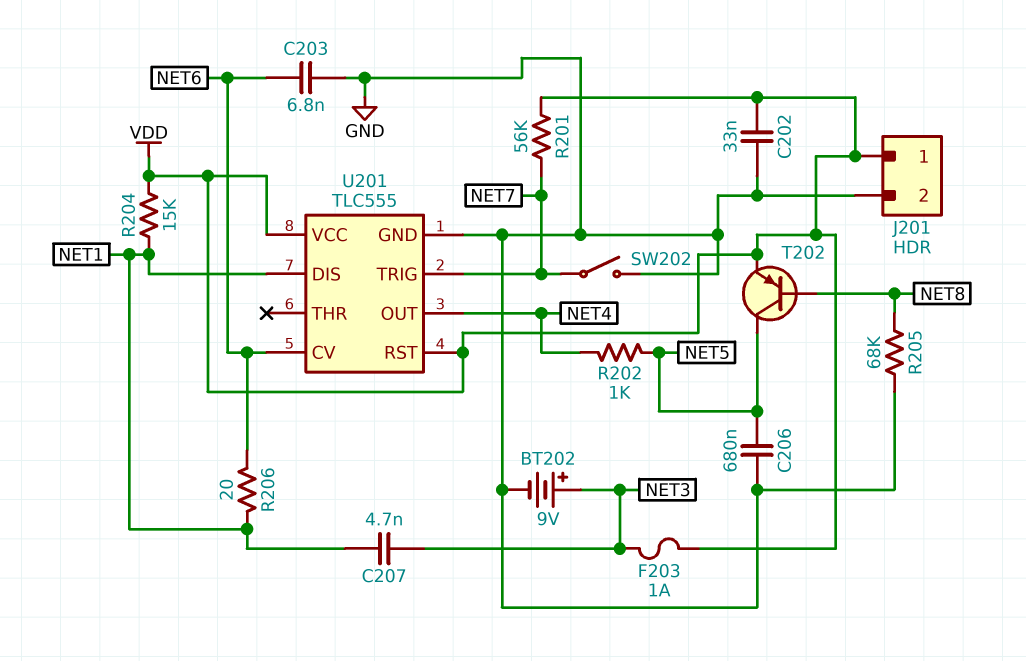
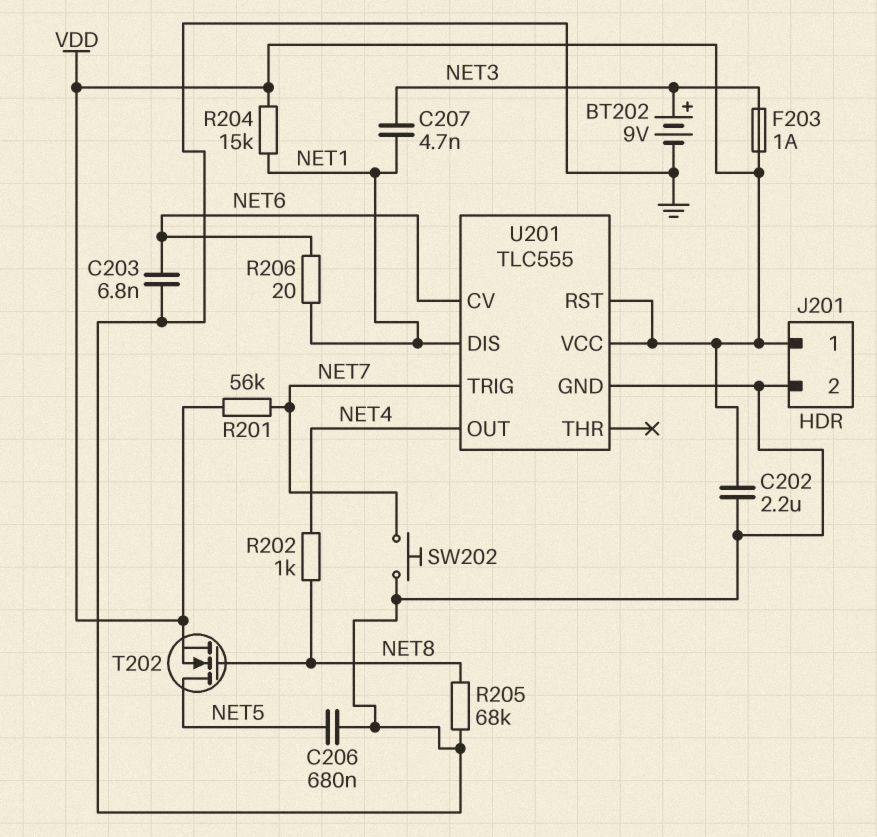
C202: 33nF (GND, VDD) -> 2.2uF (GND, VDD)
R202: 1k (NET4, NET5) -> 1k (NET4, NET8)
SW202: switch (GND, NET7) -> button (GND, NET7)
T202: PNP (B NET8, C NET5, E VDD) -> NMOS (G NET8, D NET5, S VDD)

